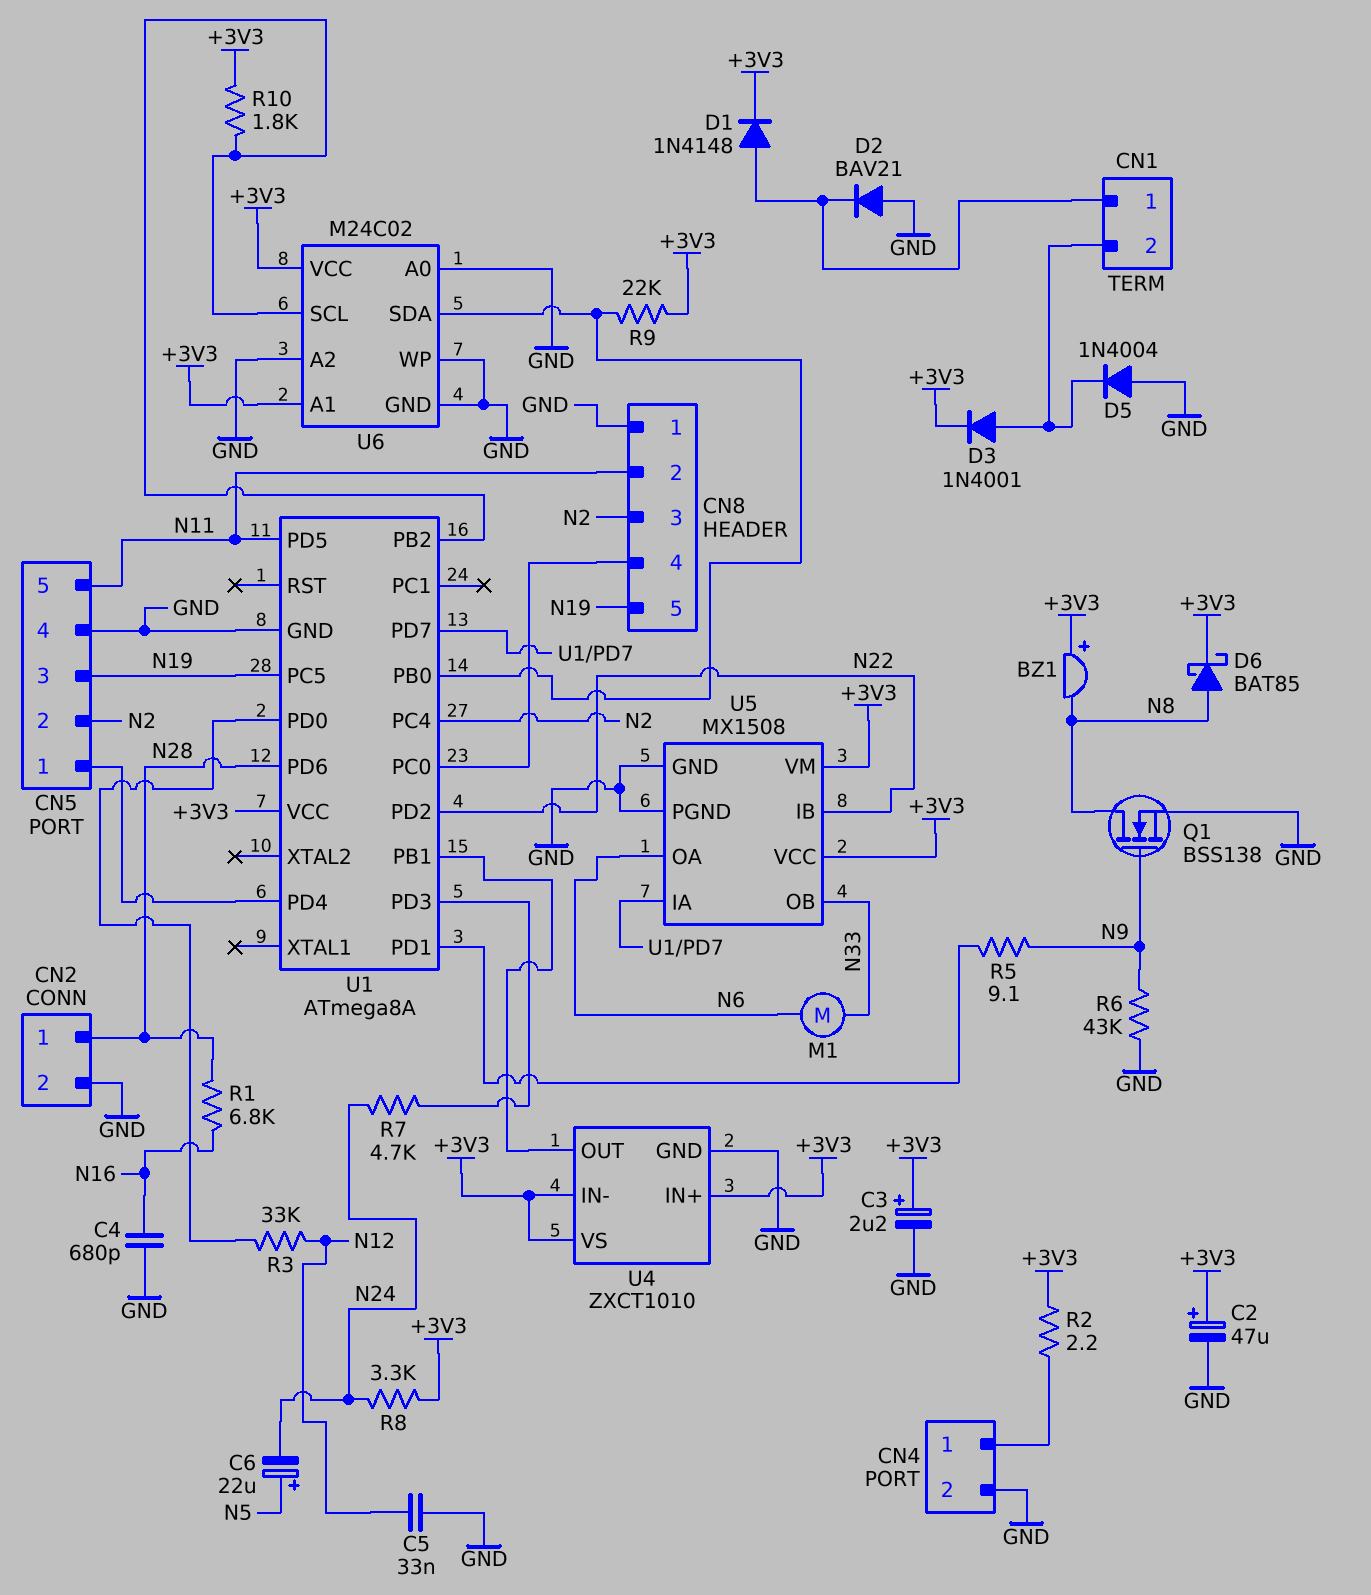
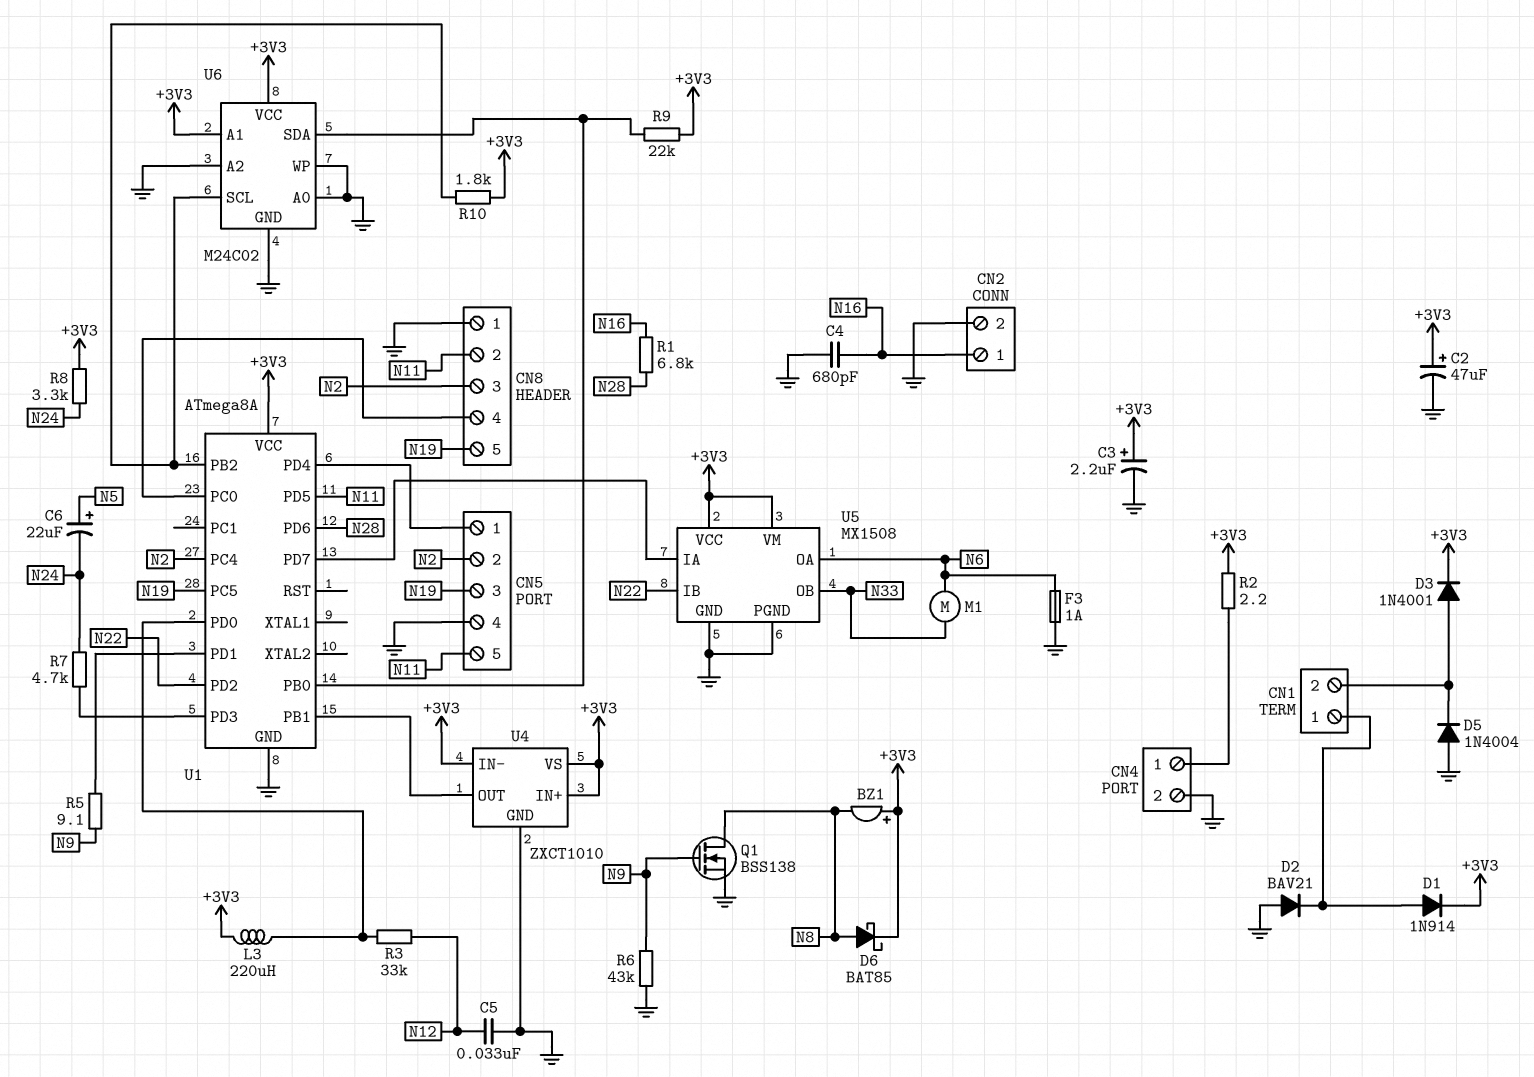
CN2 pin 1: N28 -> N16
D1: diode 1N4148 (A CN1/1, K +3V3) -> diode 1N914 (A CN1/1, K +3V3)
F3: none -> 1A (GND, N6)
L3: none -> 220uH (+3V3, U1/PD0)

